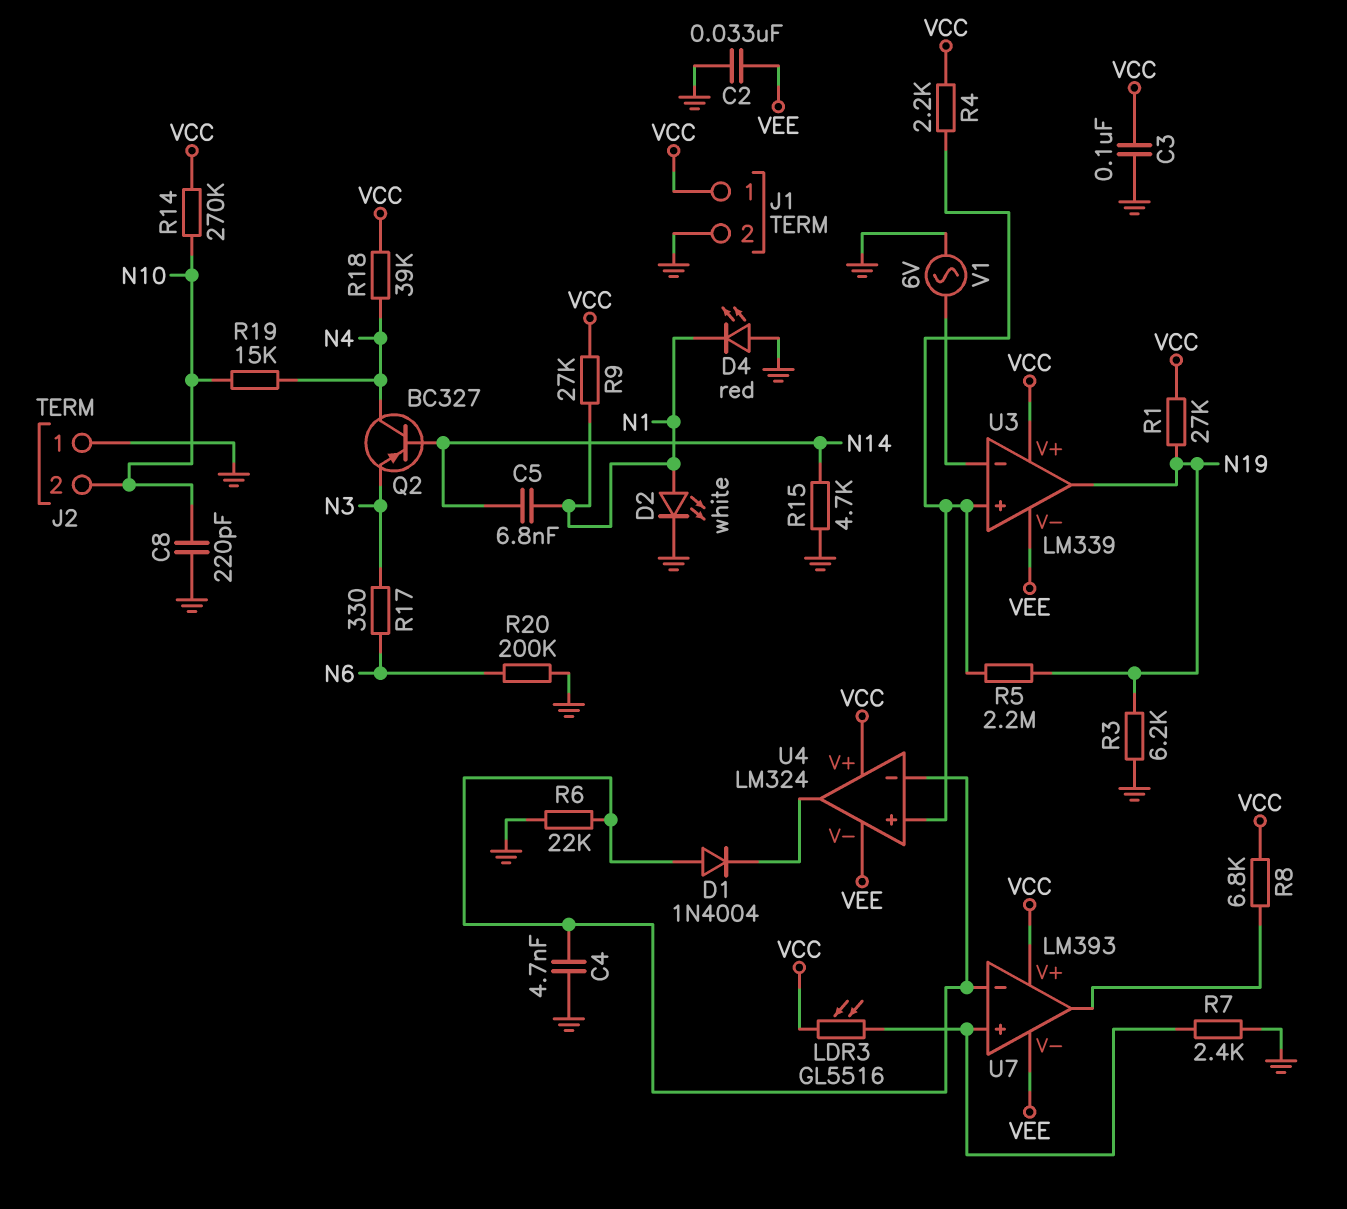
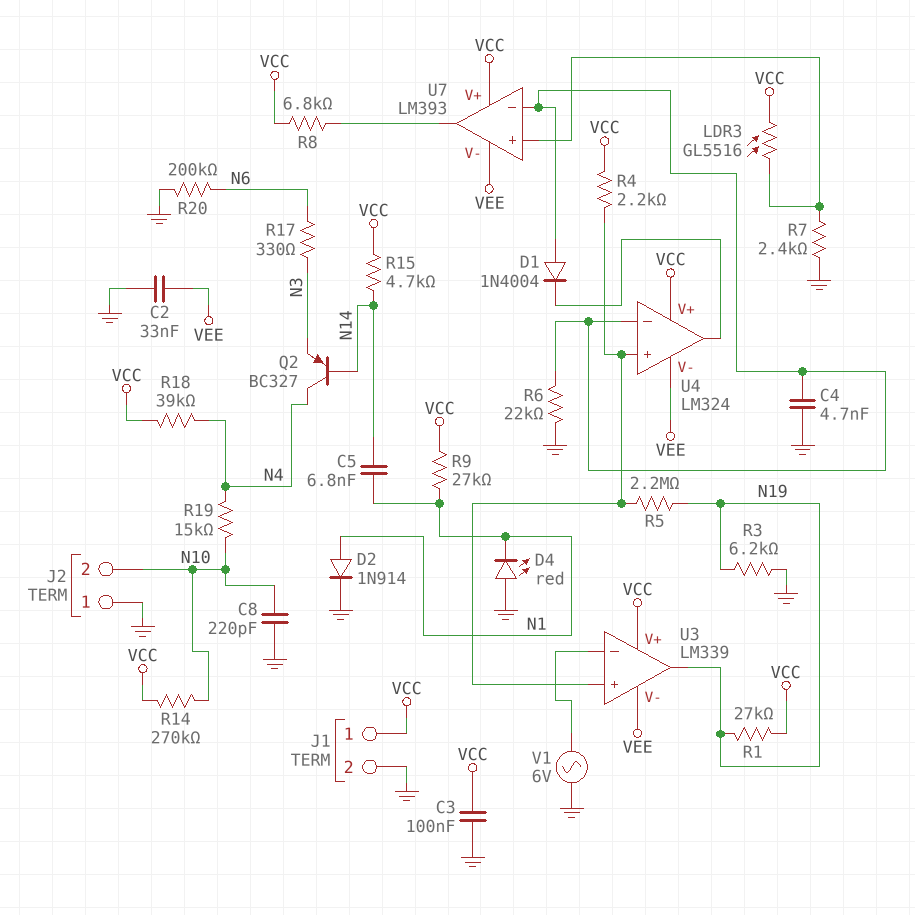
D2: LED white (A N1, K GND) -> diode 1N914 (A N1, K GND)
R15: 4.7k (GND, N14) -> 4.7k (N14, VCC)

